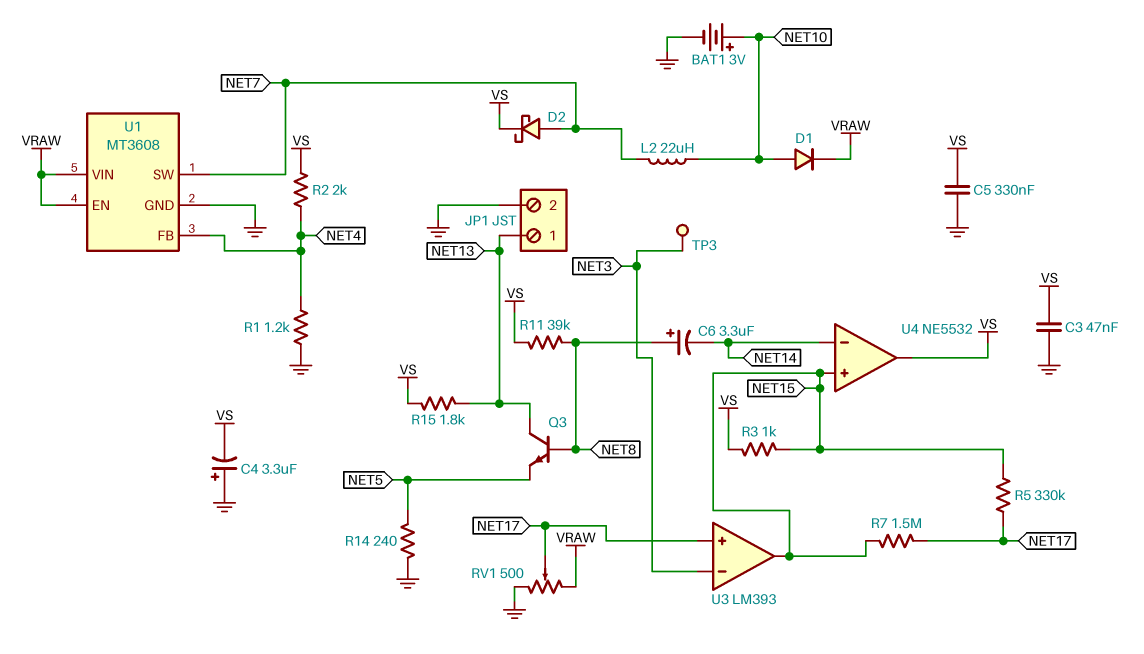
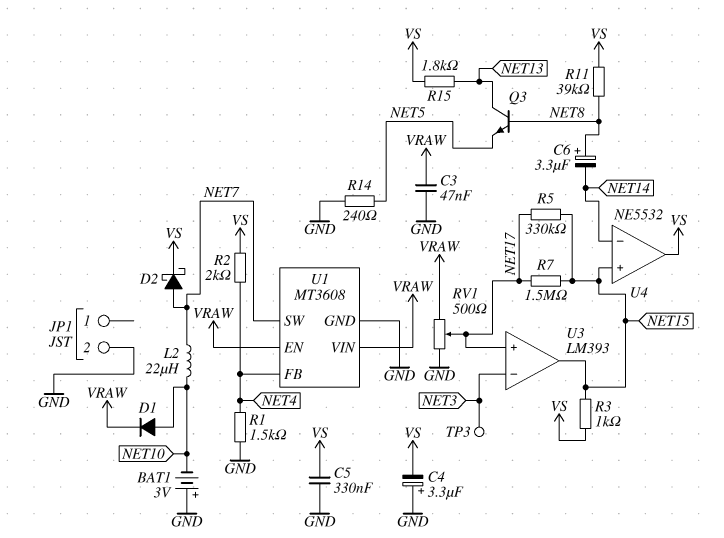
BAT1: 3V (plus NET10, minus GND) -> 3V (plus GND, minus NET10)
C3: 47nF (GND, VS) -> 47nF (GND, VRAW)
JP1 pin 1: NET13 -> none
R1: 1.2k (GND, NET4) -> 1.5k (GND, NET4)

